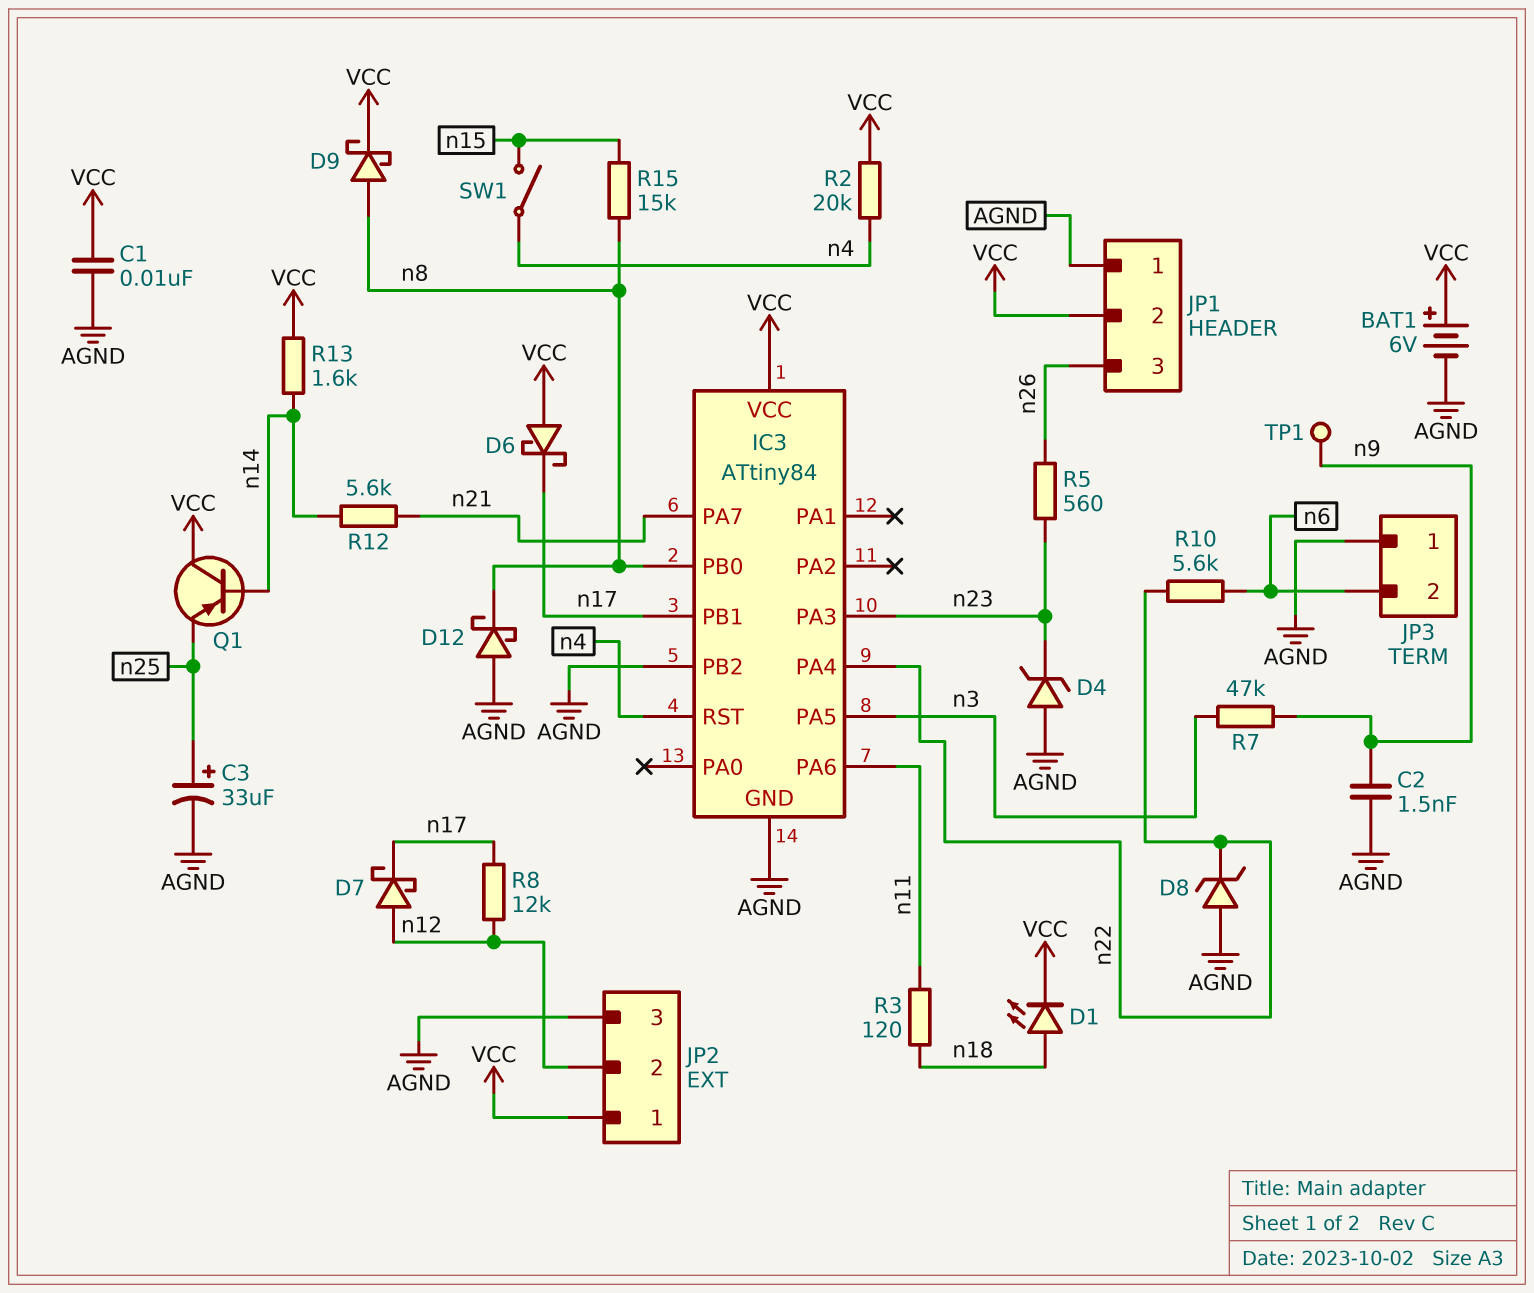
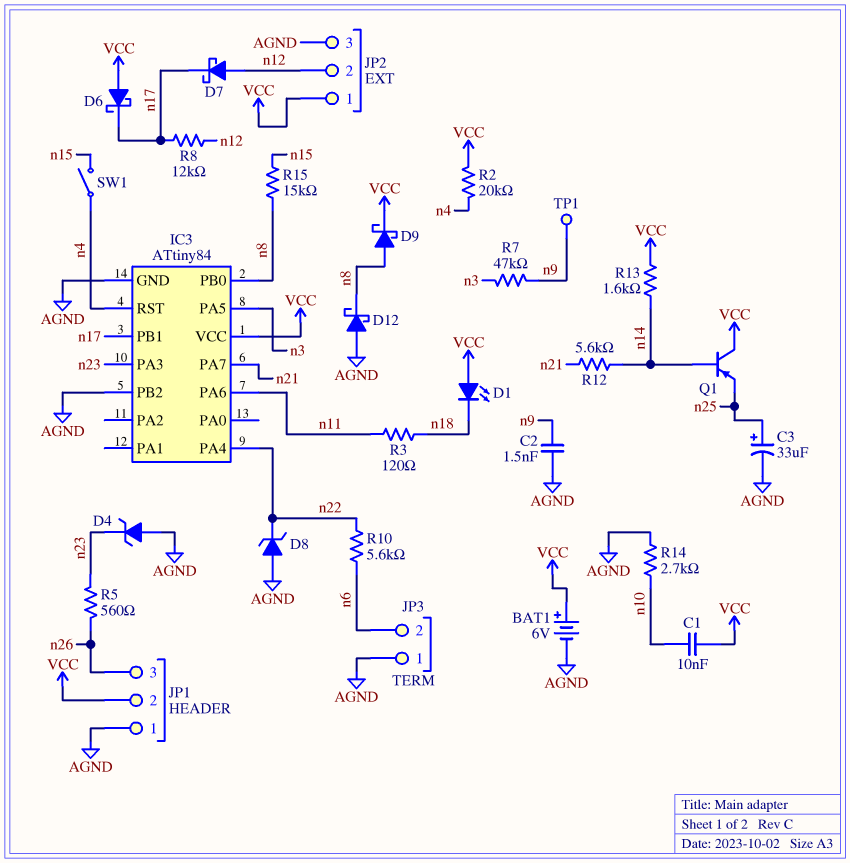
C1: 10nF (AGND, VCC) -> 10nF (VCC, n10)
D1: LED (A n18, K VCC) -> LED (A VCC, K n18)
R14: none -> 2.7k (AGND, n10)

